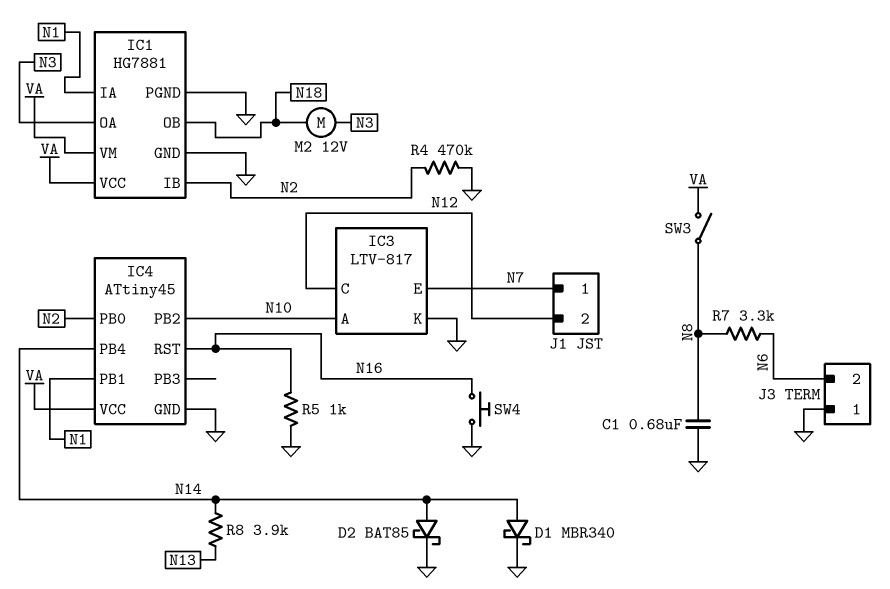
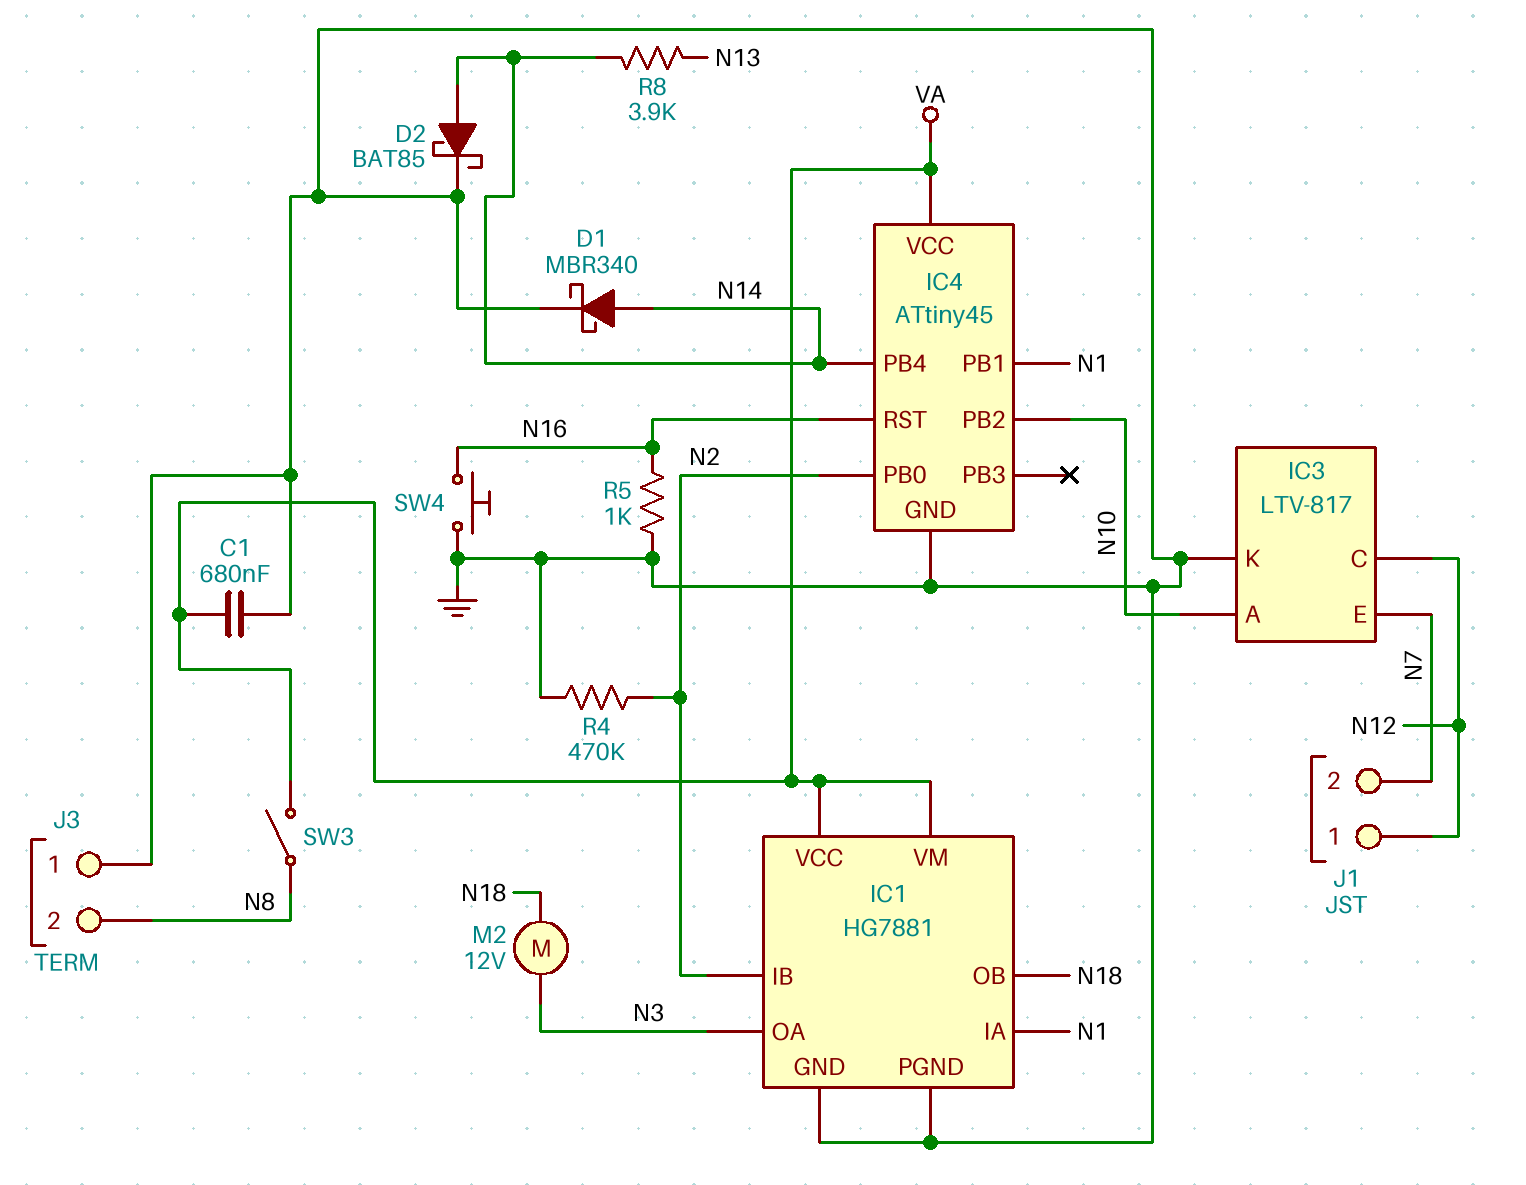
C1: 680nF (GND, N8) -> 680nF (GND, VA)
J1 pin 1: N7 -> N12
J1 pin 2: N12 -> N7
J3 pin 2: N6 -> N8
R7: 3.3k (N6, N8) -> none

